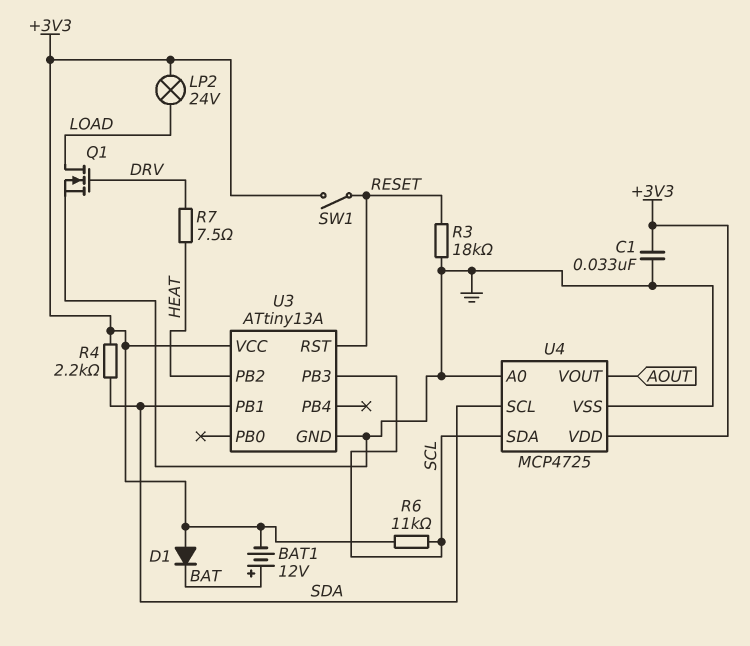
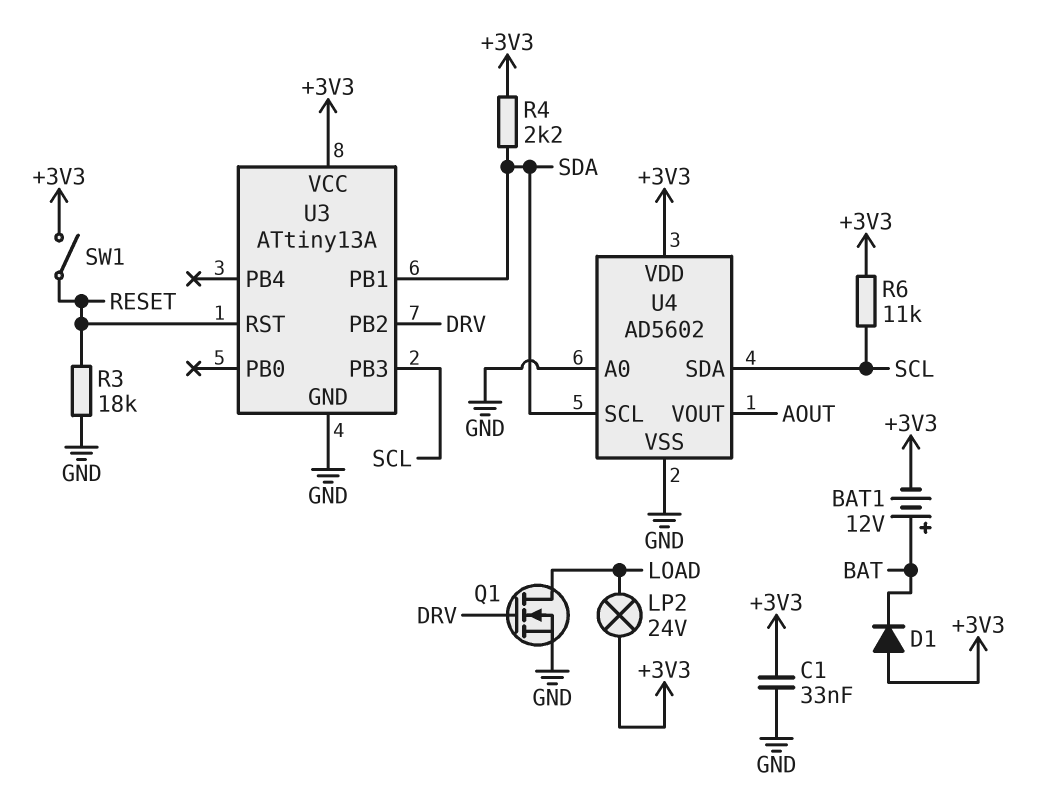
R7: 7.5 (DRV, HEAT) -> none
U3 pin PB2: HEAT -> DRV
U4: MCP4725 -> AD5602

